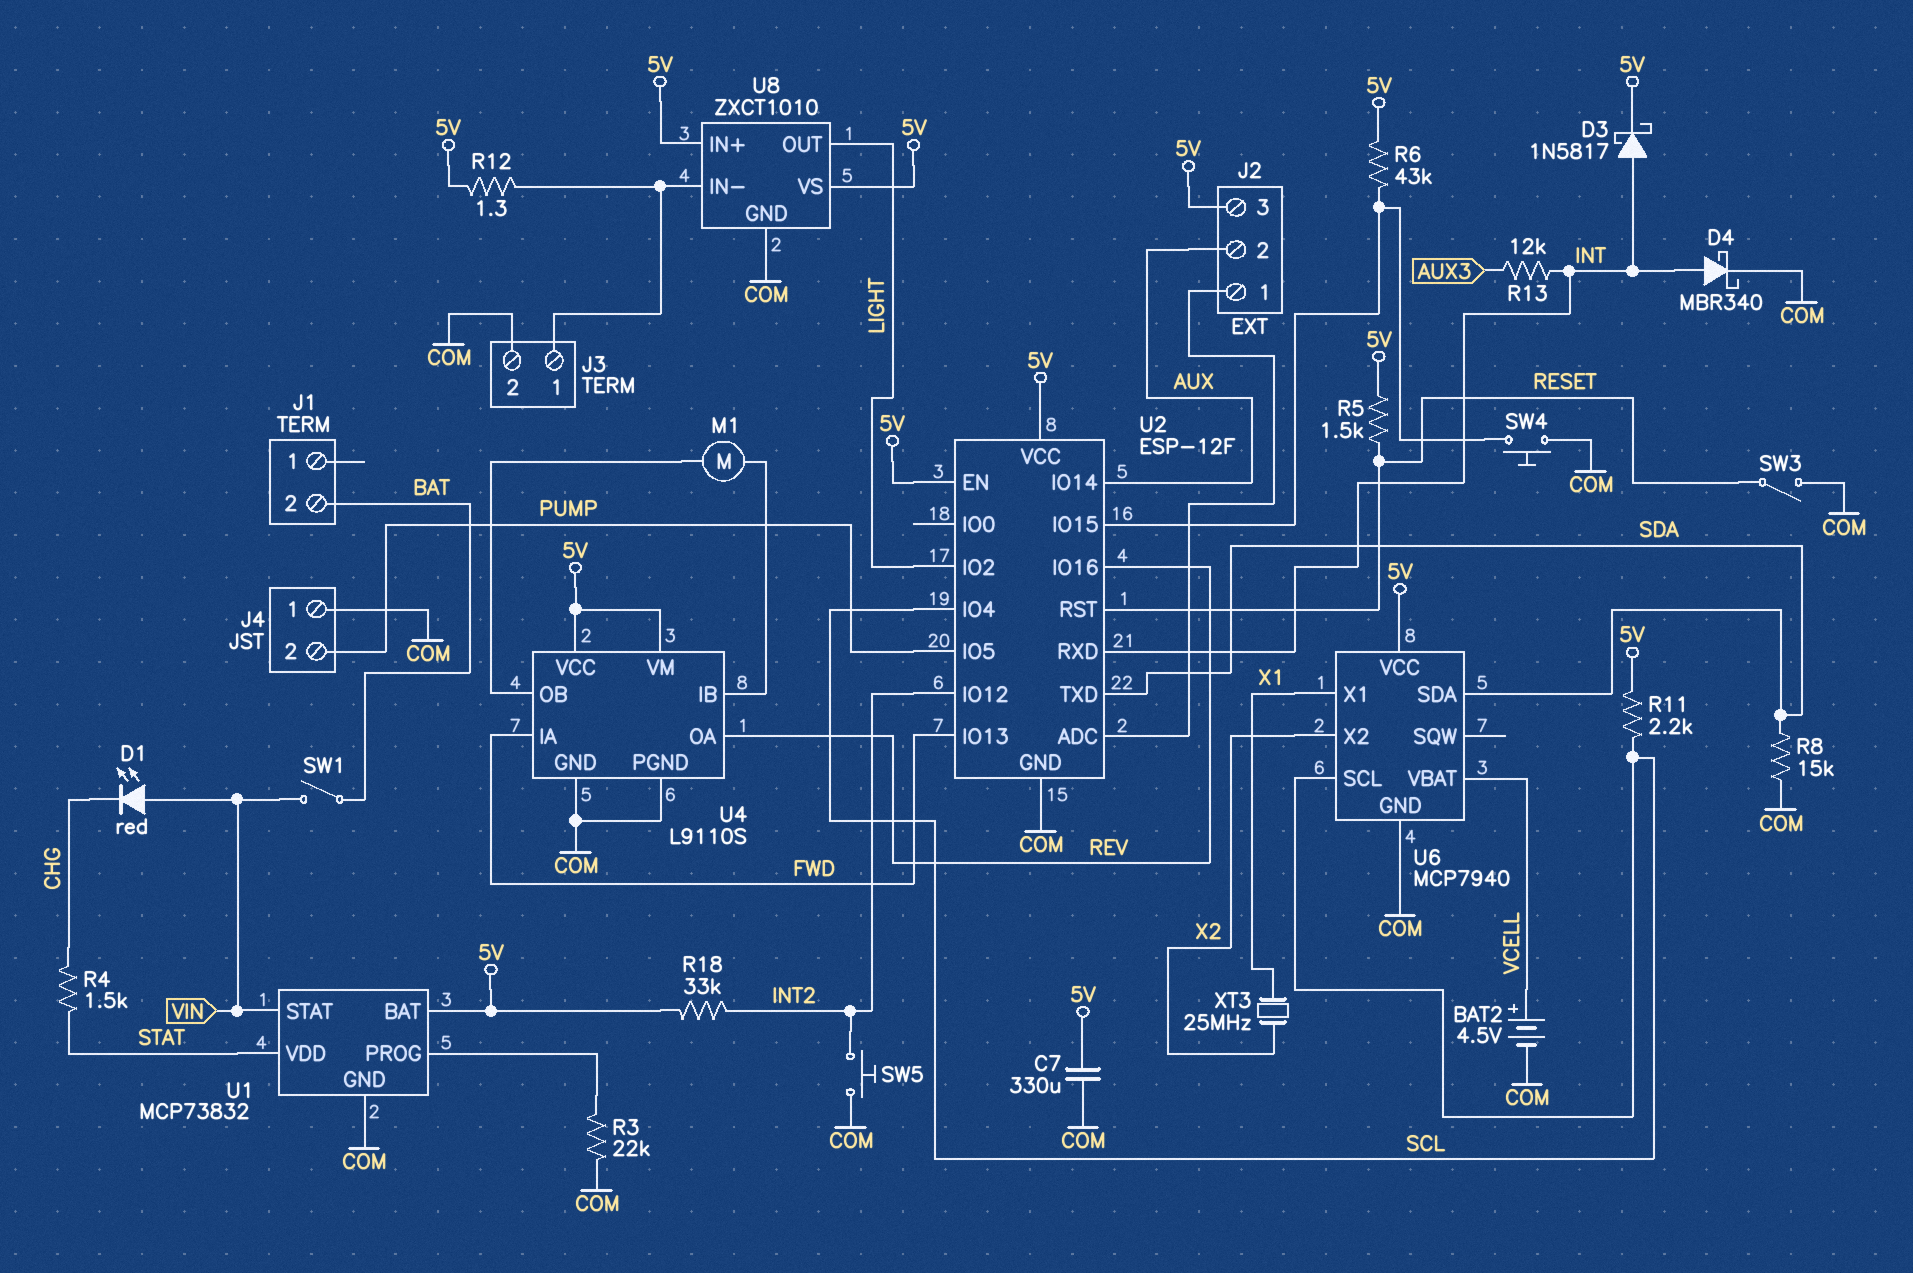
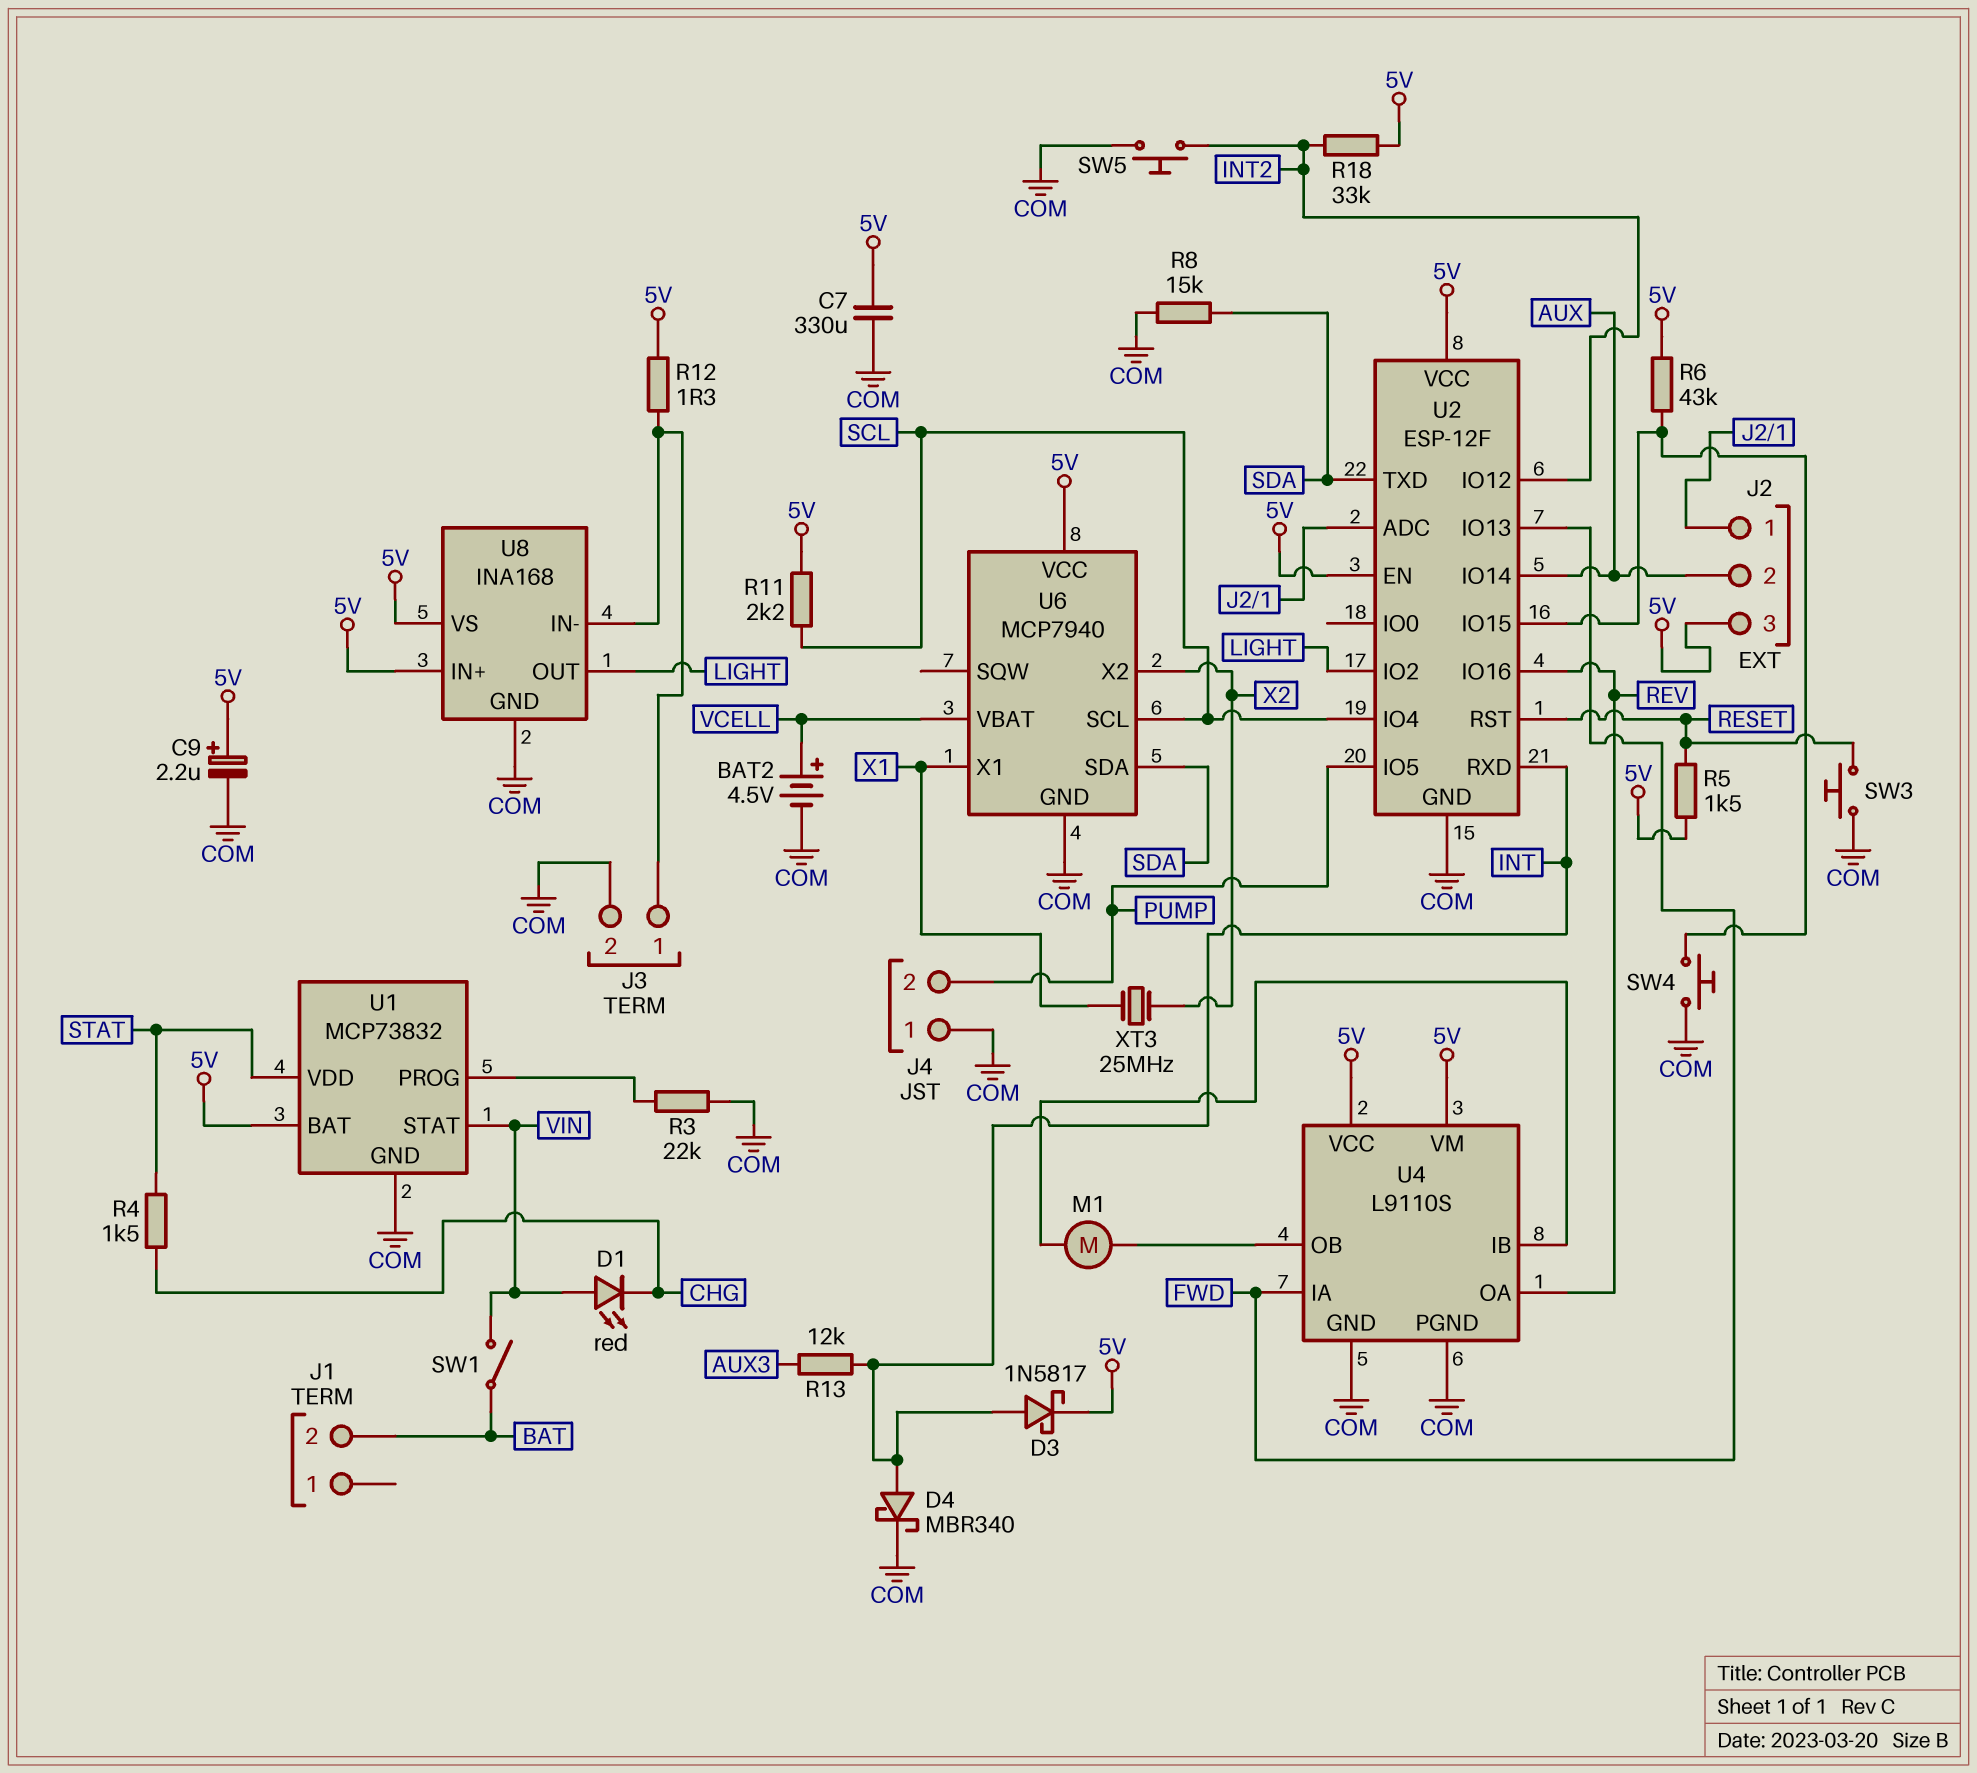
C9: none -> 2.2uF (plus 5V, minus COM)
SW3: switch (COM, RESET) -> button (COM, RESET)
U8: ZXCT1010 -> INA168

